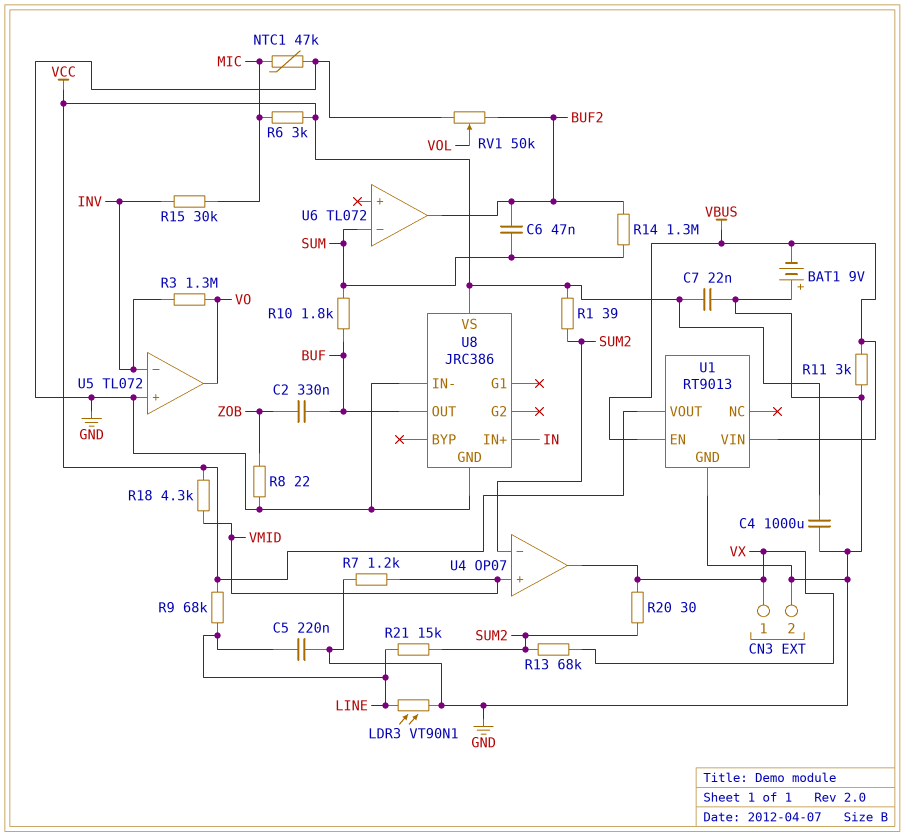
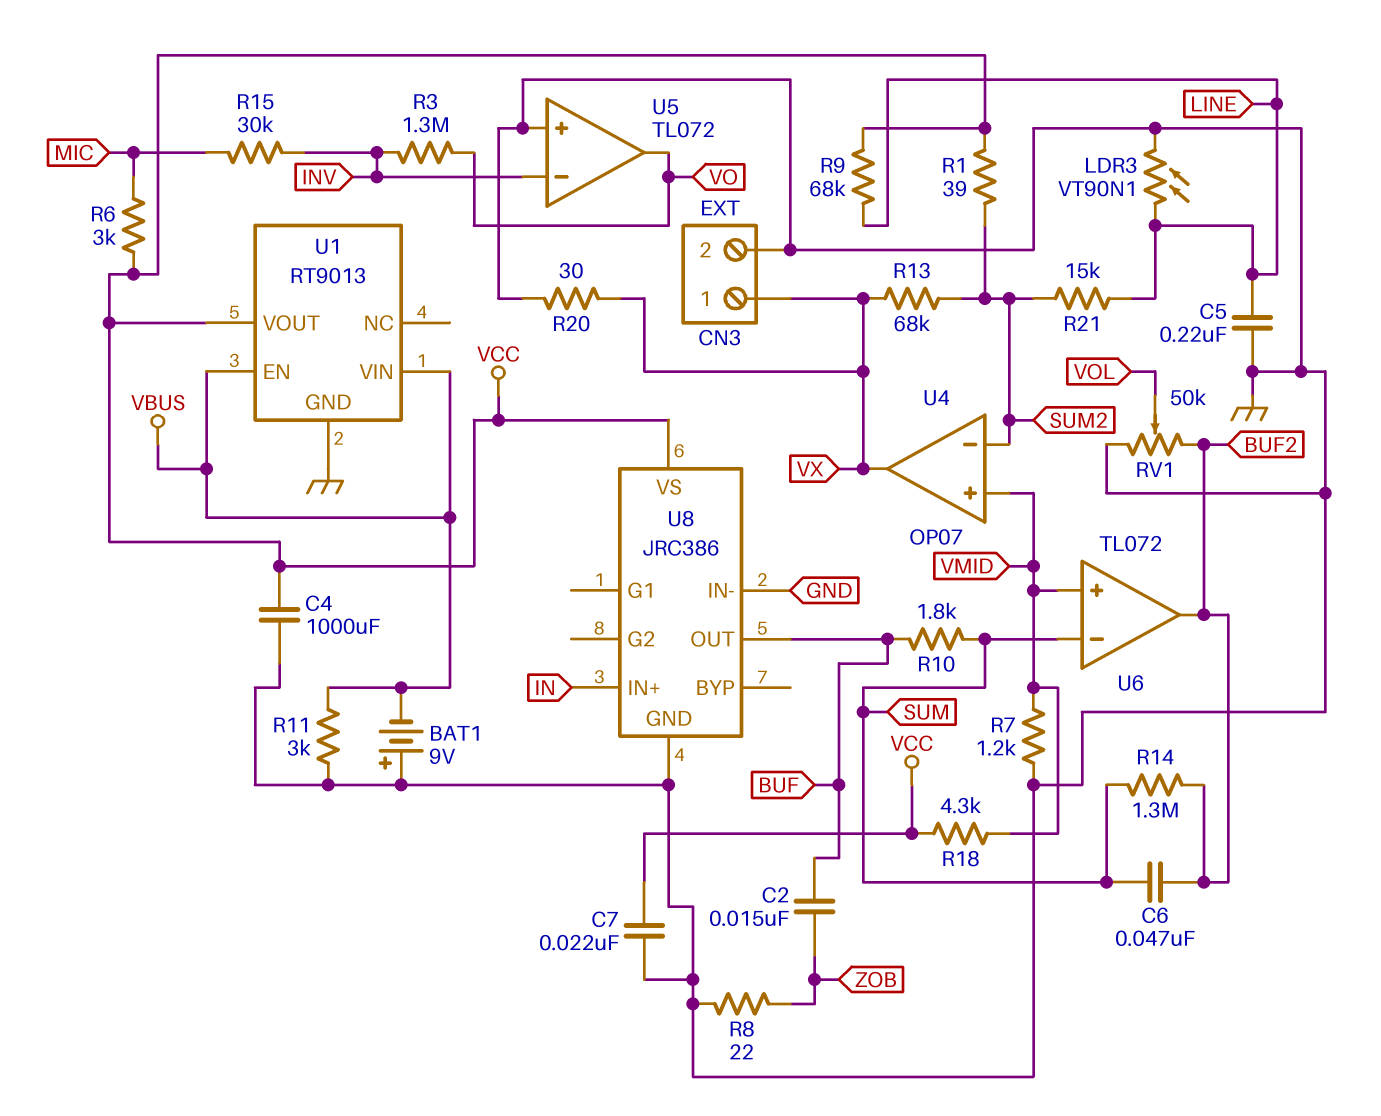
C2: 330nF (BUF, ZOB) -> 15nF (BUF, ZOB)
NTC1: 47k (GND, MIC) -> none
R20: 30 (SUM2, VX) -> 30 (GND, VX)
U6 pin in+: none -> VMID

